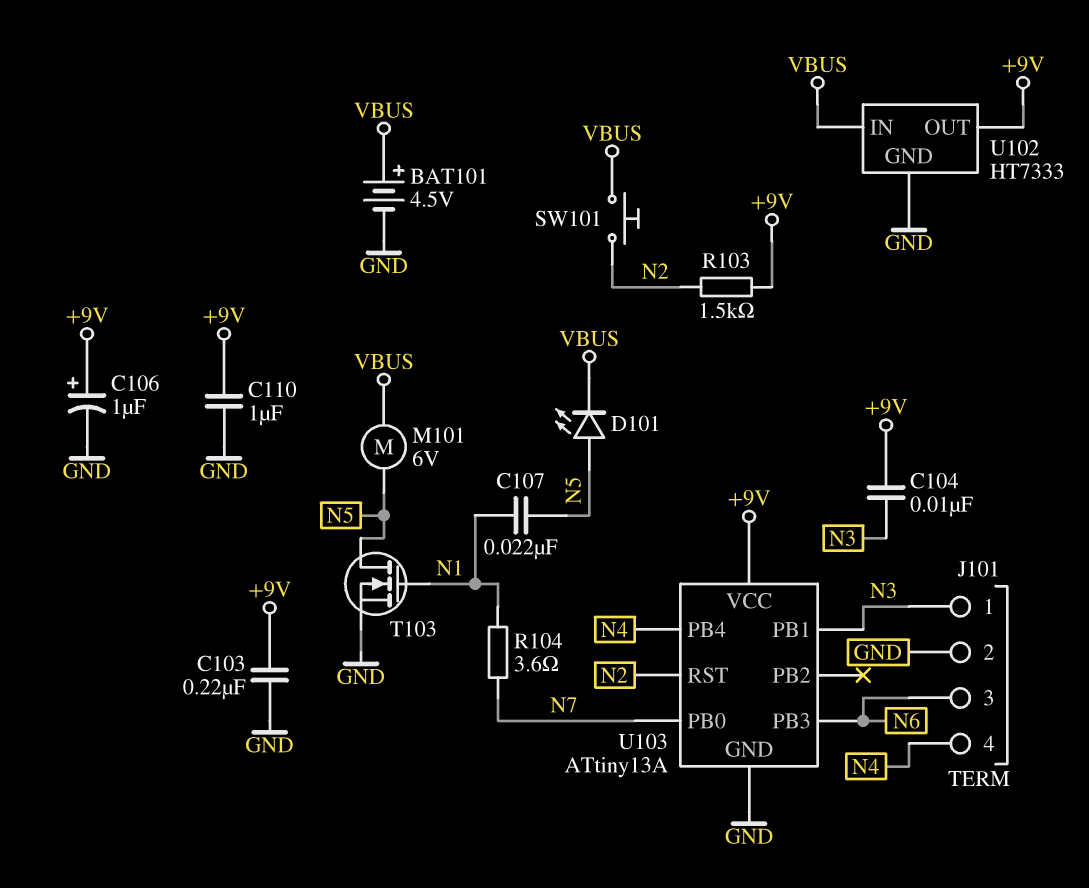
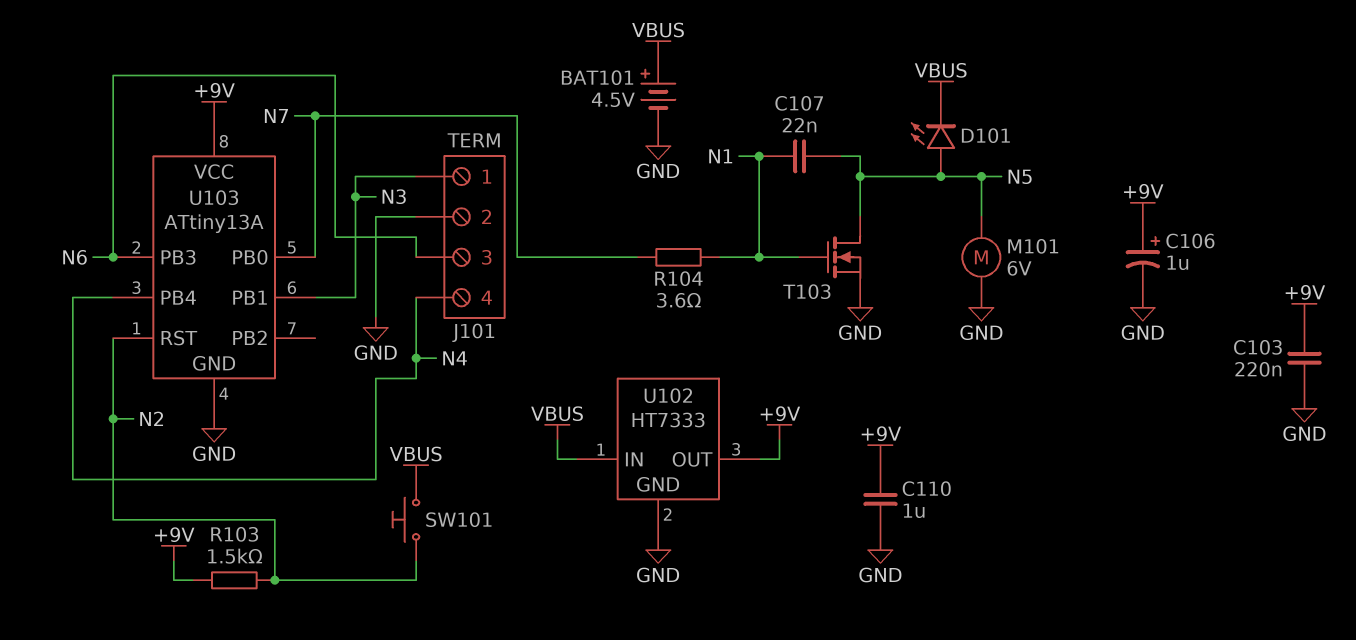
C104: 10nF (+9V, N3) -> none
M101: motor 6V (N5, VBUS) -> motor 6V (GND, N5)

